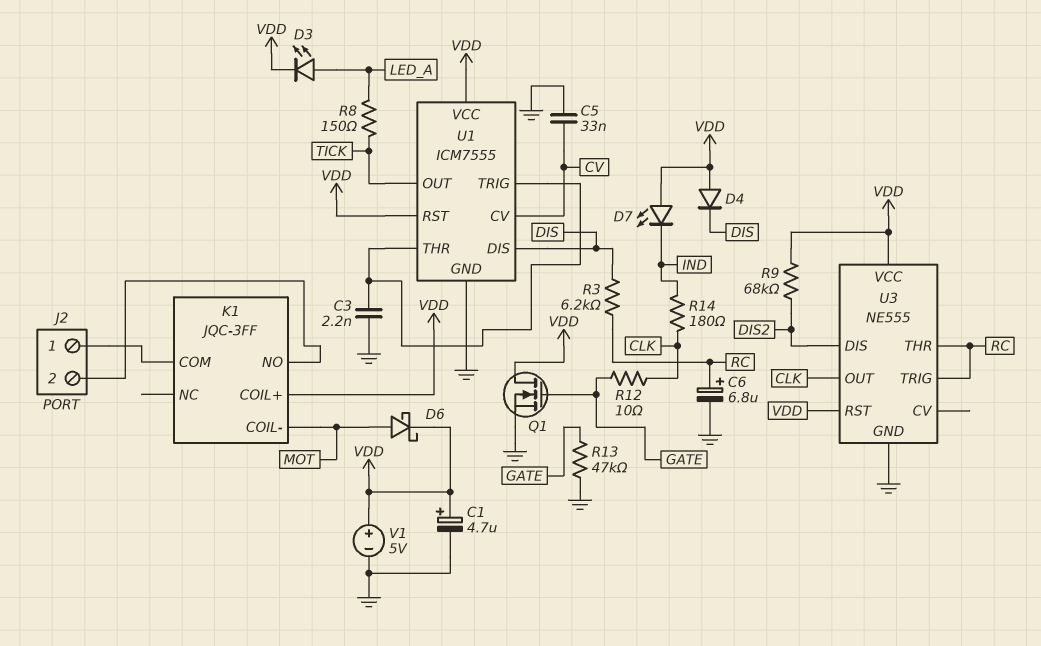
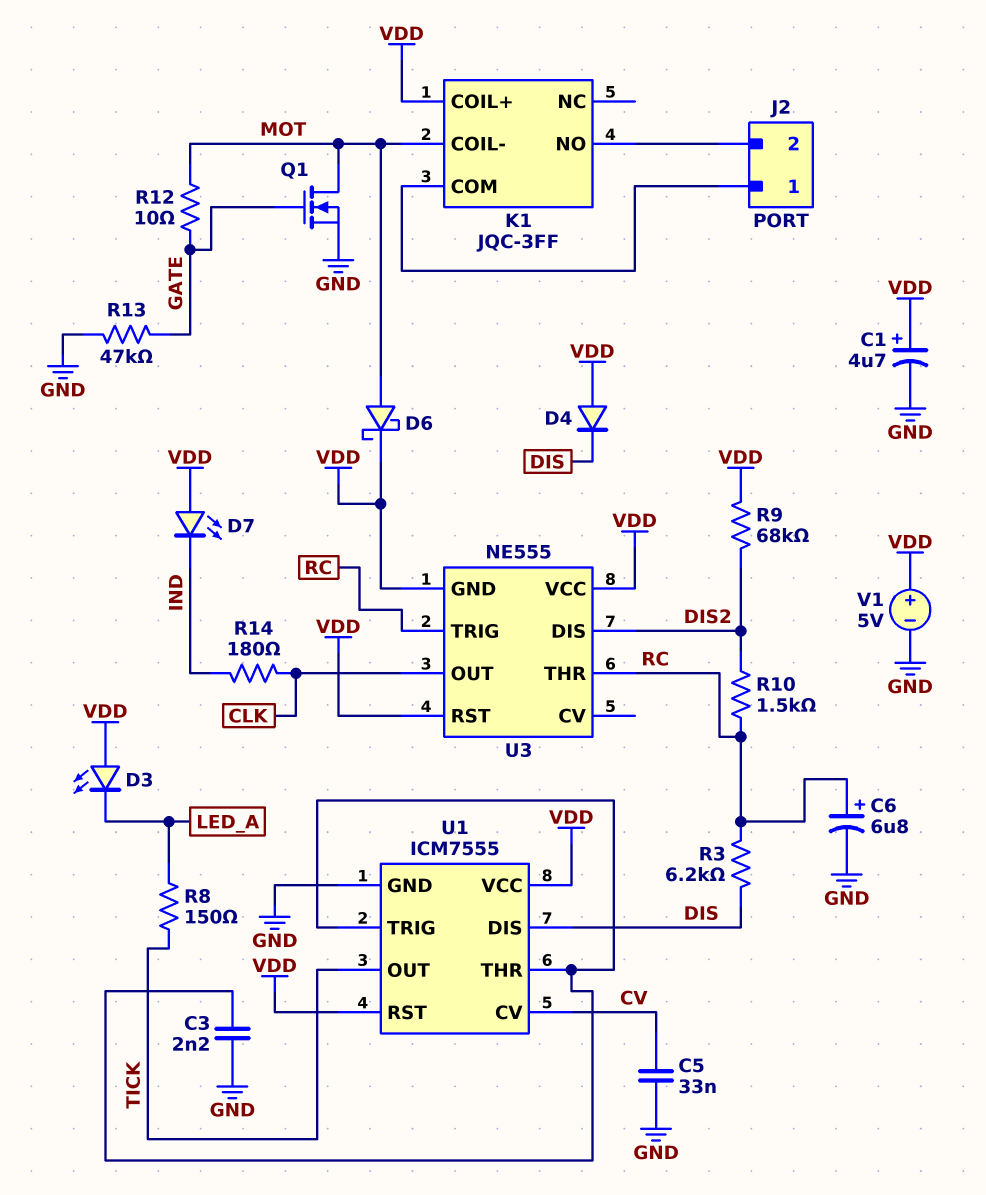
D3: LED (A LED_A, K VDD) -> LED (A VDD, K LED_A)
Q1: NMOS (G GATE, D VDD, S GND) -> NMOS (G GATE, D MOT, S GND)
R10: none -> 1.5k (DIS2, RC)
R12: 10 (CLK, GATE) -> 10 (GATE, MOT)
U3 pin GND: GND -> VDD

